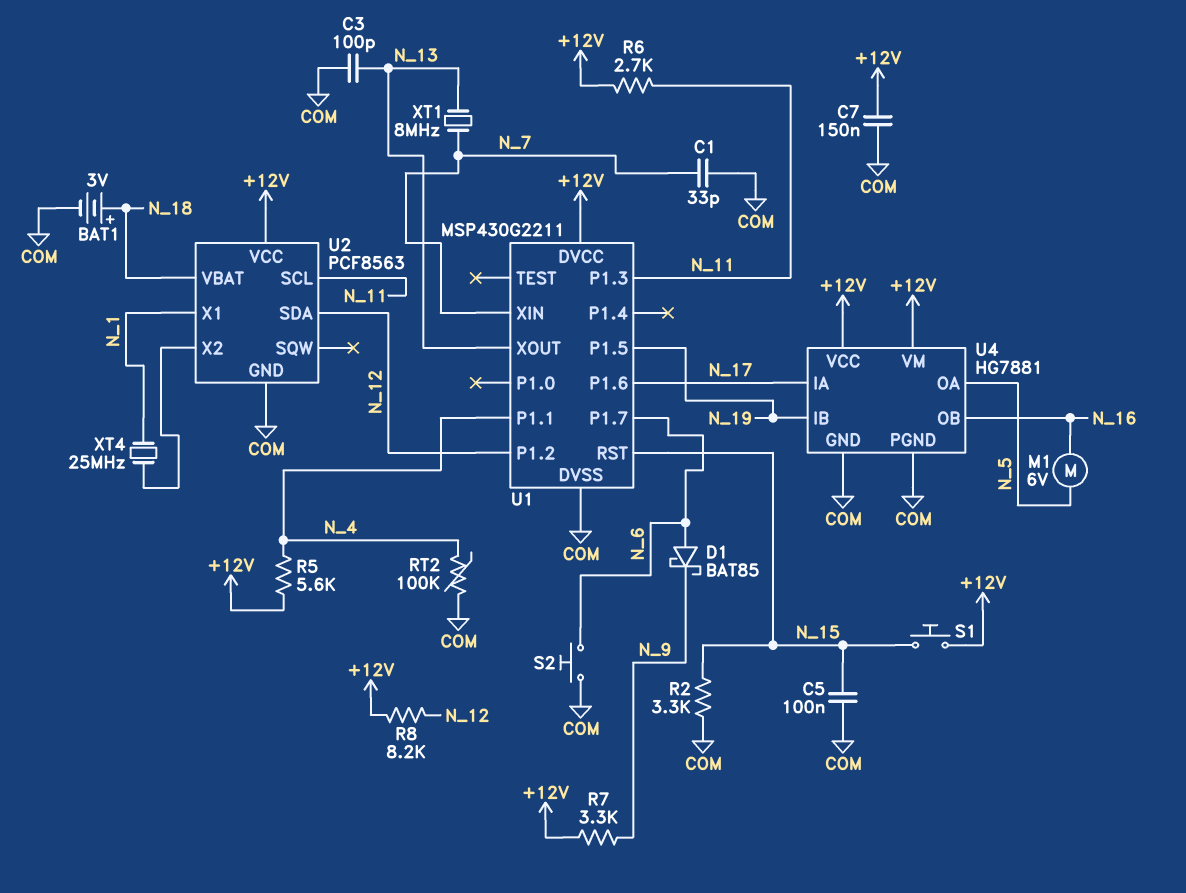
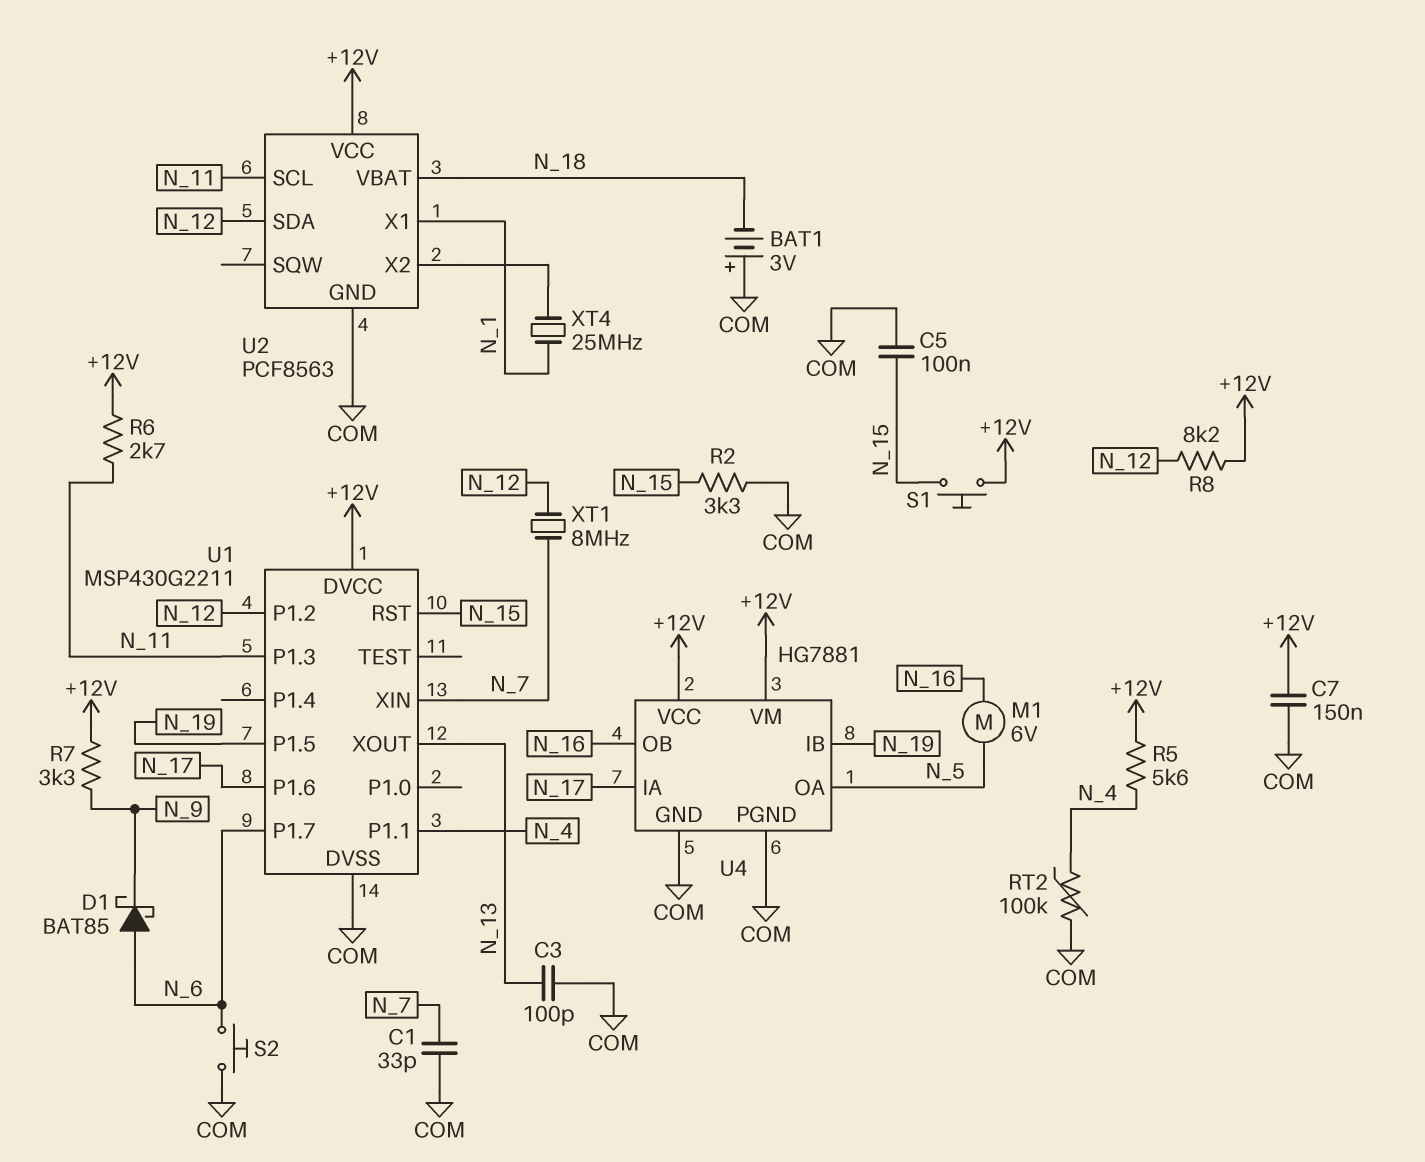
BAT1: 3V (plus N_18, minus COM) -> 3V (plus COM, minus N_18)
XT1: 8MHz (N_7, N_13) -> 8MHz (N_7, N_12)

